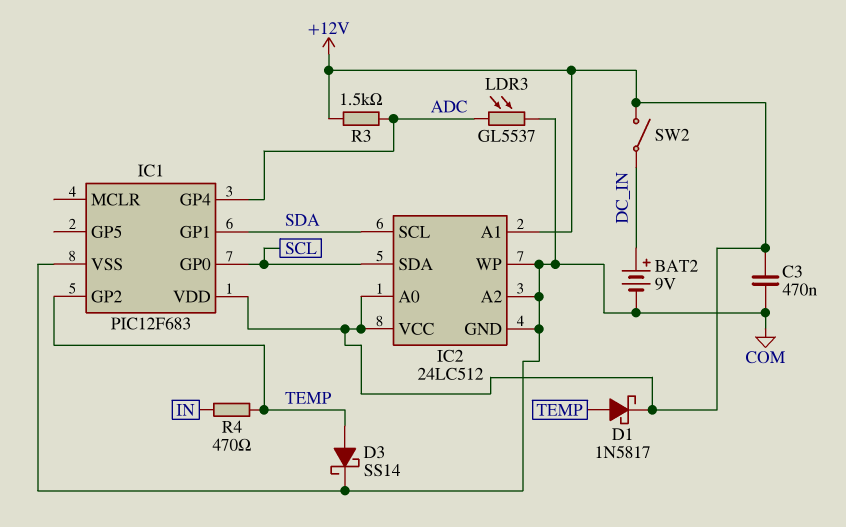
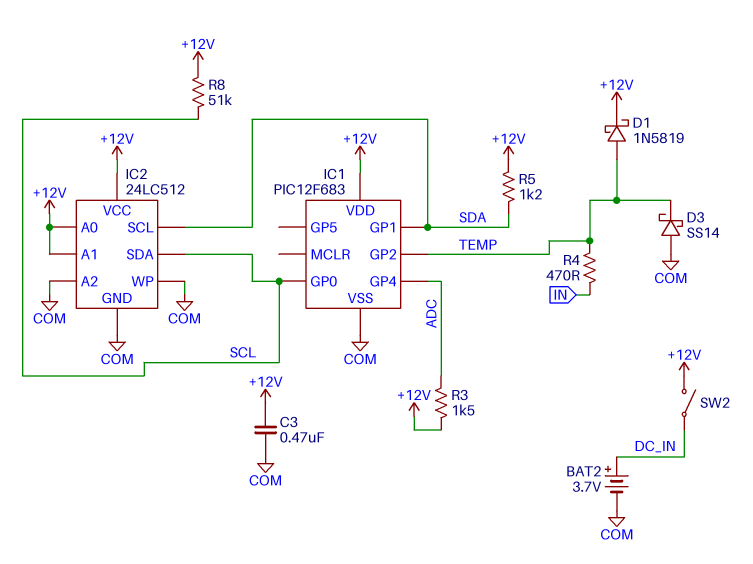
BAT2: 9V (plus DC_IN, minus COM) -> 3.7V (plus DC_IN, minus COM)
D1: schottky 1N5817 (A TEMP, K +12V) -> schottky 1N5819 (A TEMP, K +12V)
D3: schottky SS14 (A TEMP, K COM) -> schottky SS14 (A COM, K TEMP)
LDR3: GL5537 (ADC, COM) -> none
R5: none -> 1.2k (+12V, SDA)
R8: none -> 51k (+12V, SCL)

